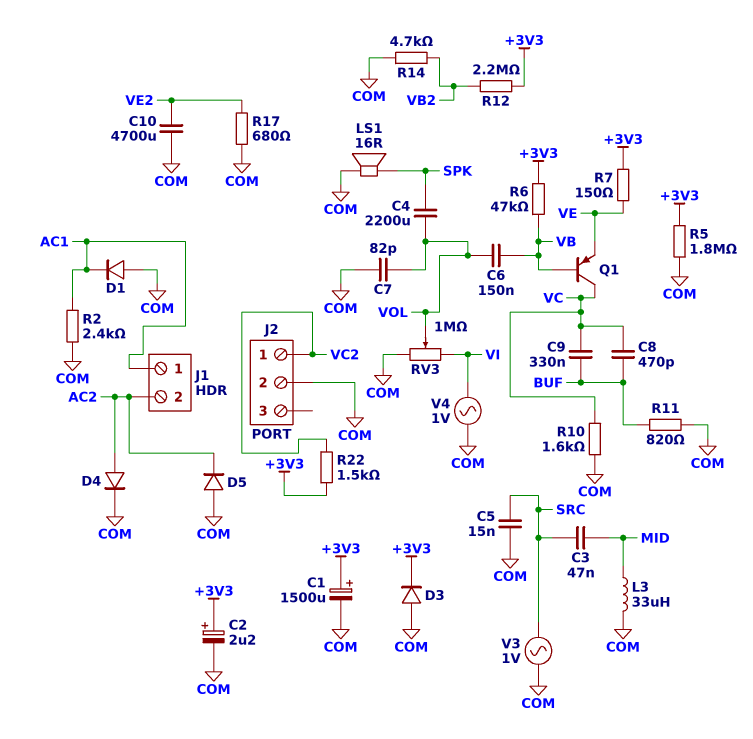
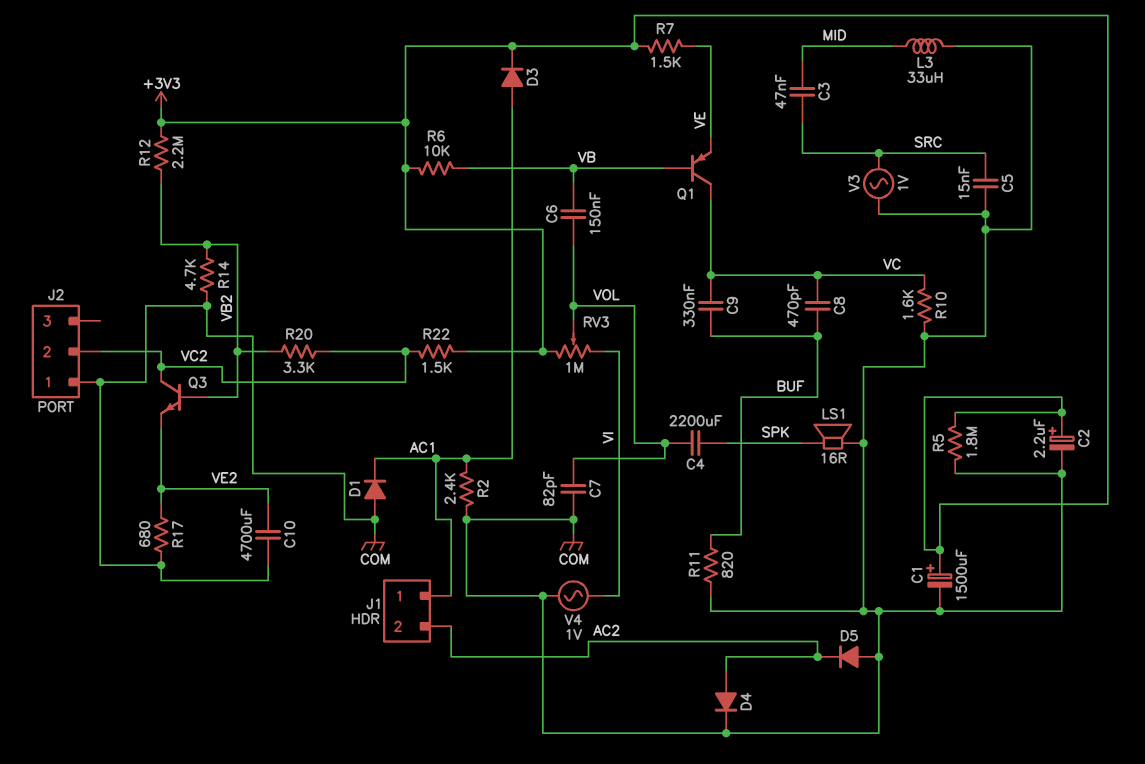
D3: diode (A COM, K +3V3) -> diode (A AC1, K +3V3)
J2 pin 1: VC2 -> COM
J2 pin 2: COM -> VC2
Q3: none -> NPN (B VB2, C VC2, E VE2)
R6: 47k (+3V3, VB) -> 10k (+3V3, VB)
R7: 150 (+3V3, VE) -> 1.5k (+3V3, VE)
R20: none -> 3.3k (VB2, VC2)
RV3: 1M (COM, VI, wiper VOL) -> 1M (+3V3, VI, wiper VOL)

